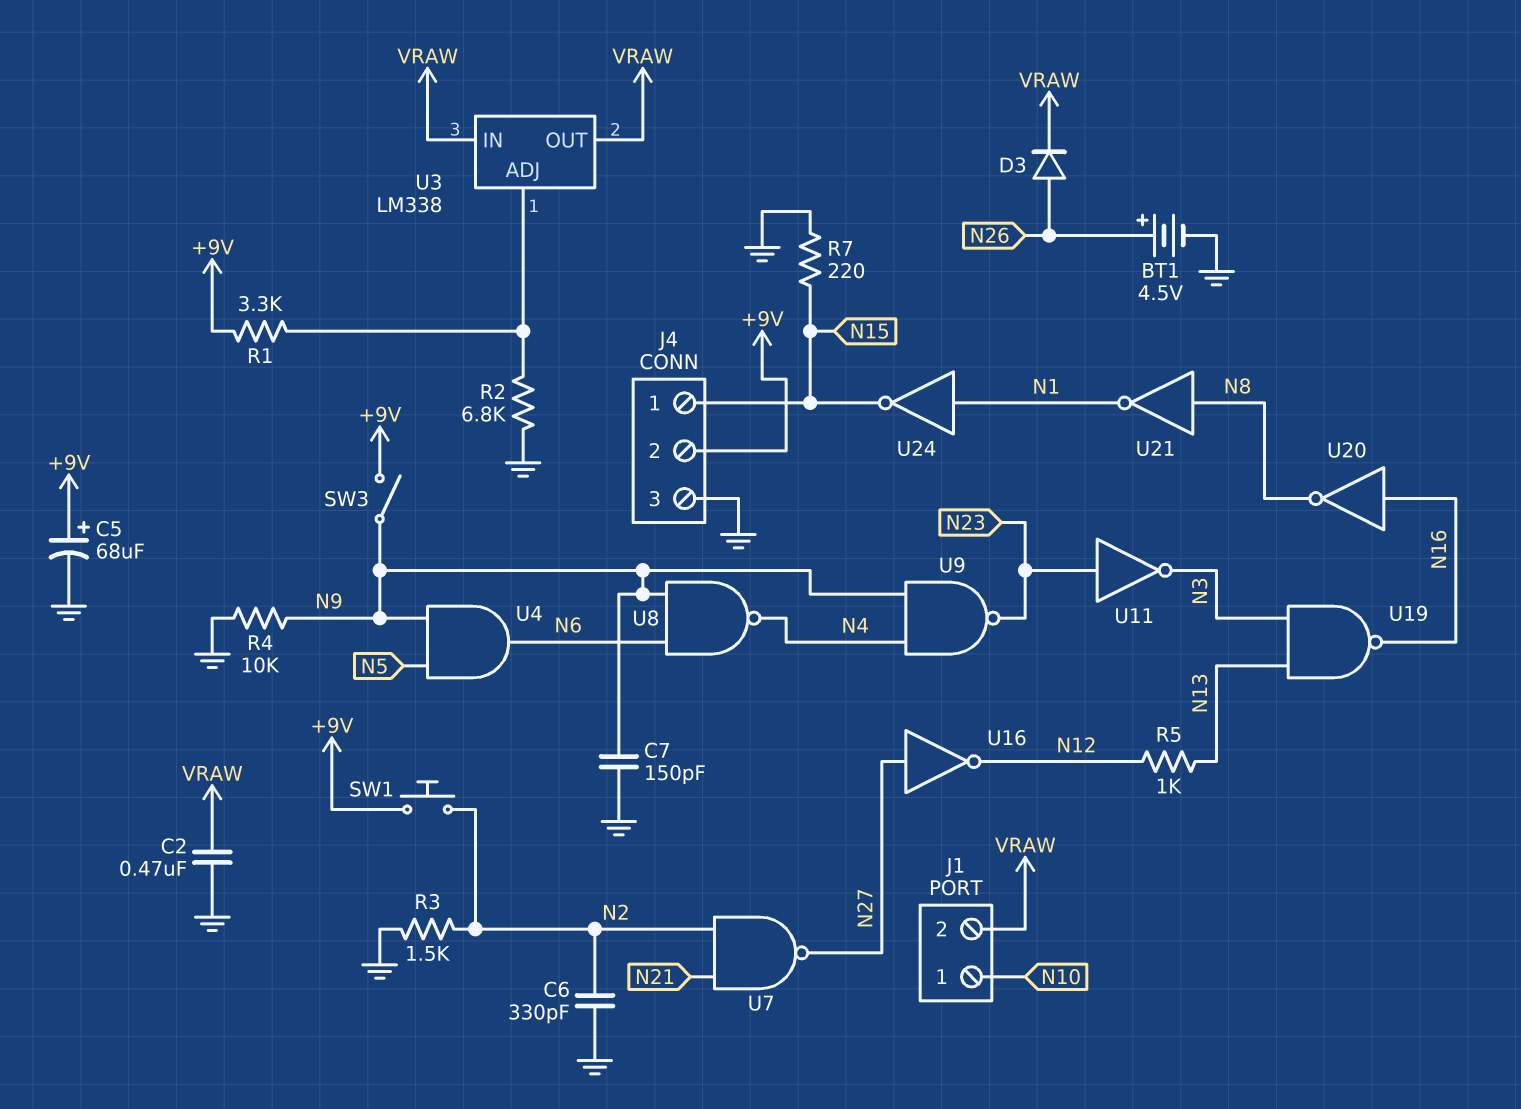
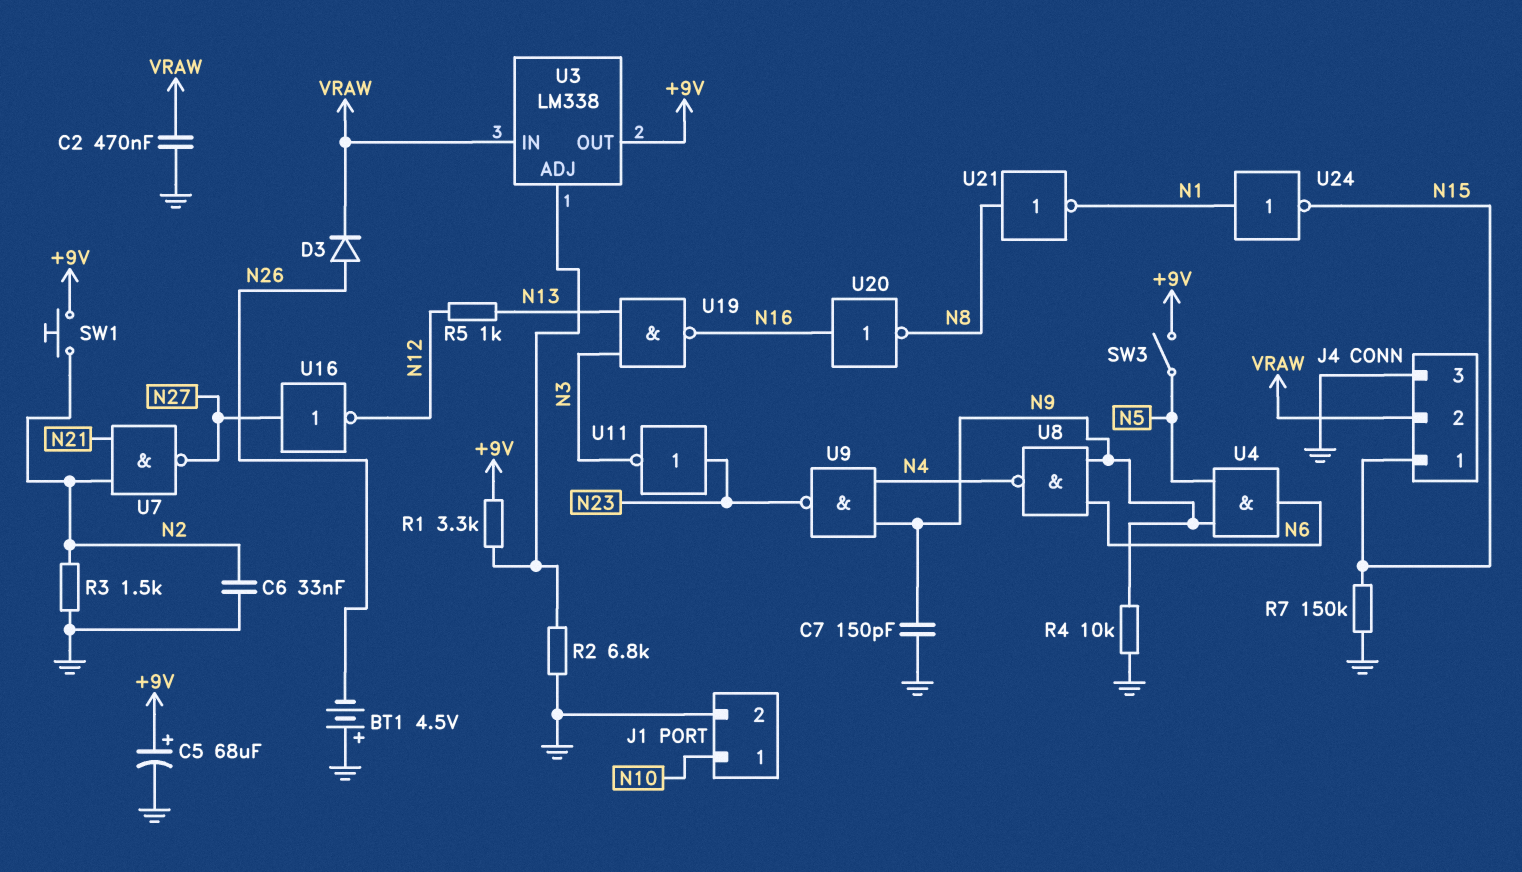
BT1: 4.5V (plus N26, minus GND) -> 4.5V (plus GND, minus N26)
C6: 330pF (GND, N2) -> 33nF (GND, N2)
J1 pin 2: VRAW -> GND
J4 pin 2: +9V -> VRAW
R7: 220 (GND, N15) -> 150k (GND, N15)
SW3: switch (+9V, N9) -> switch (+9V, N5)
U3 pin OUT: VRAW -> +9V

